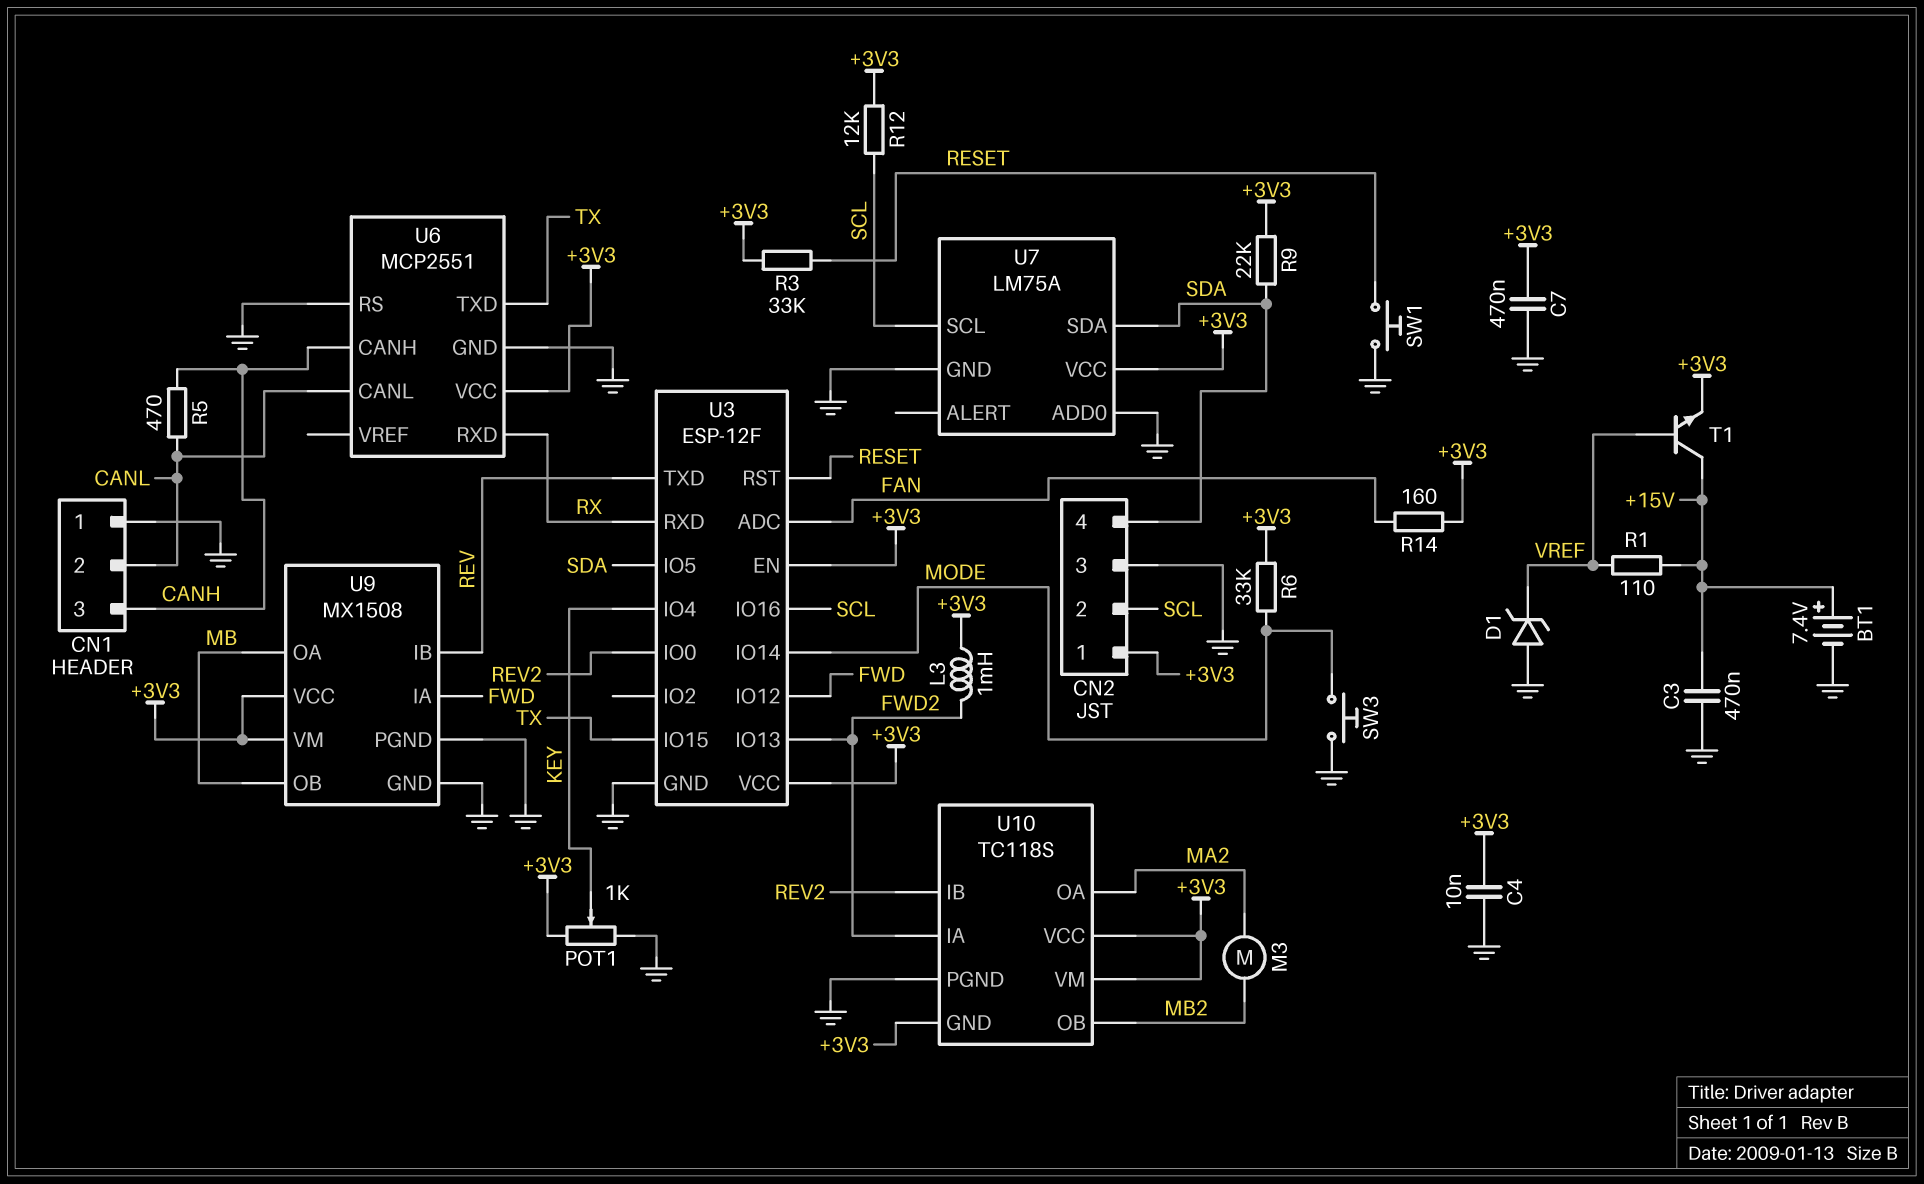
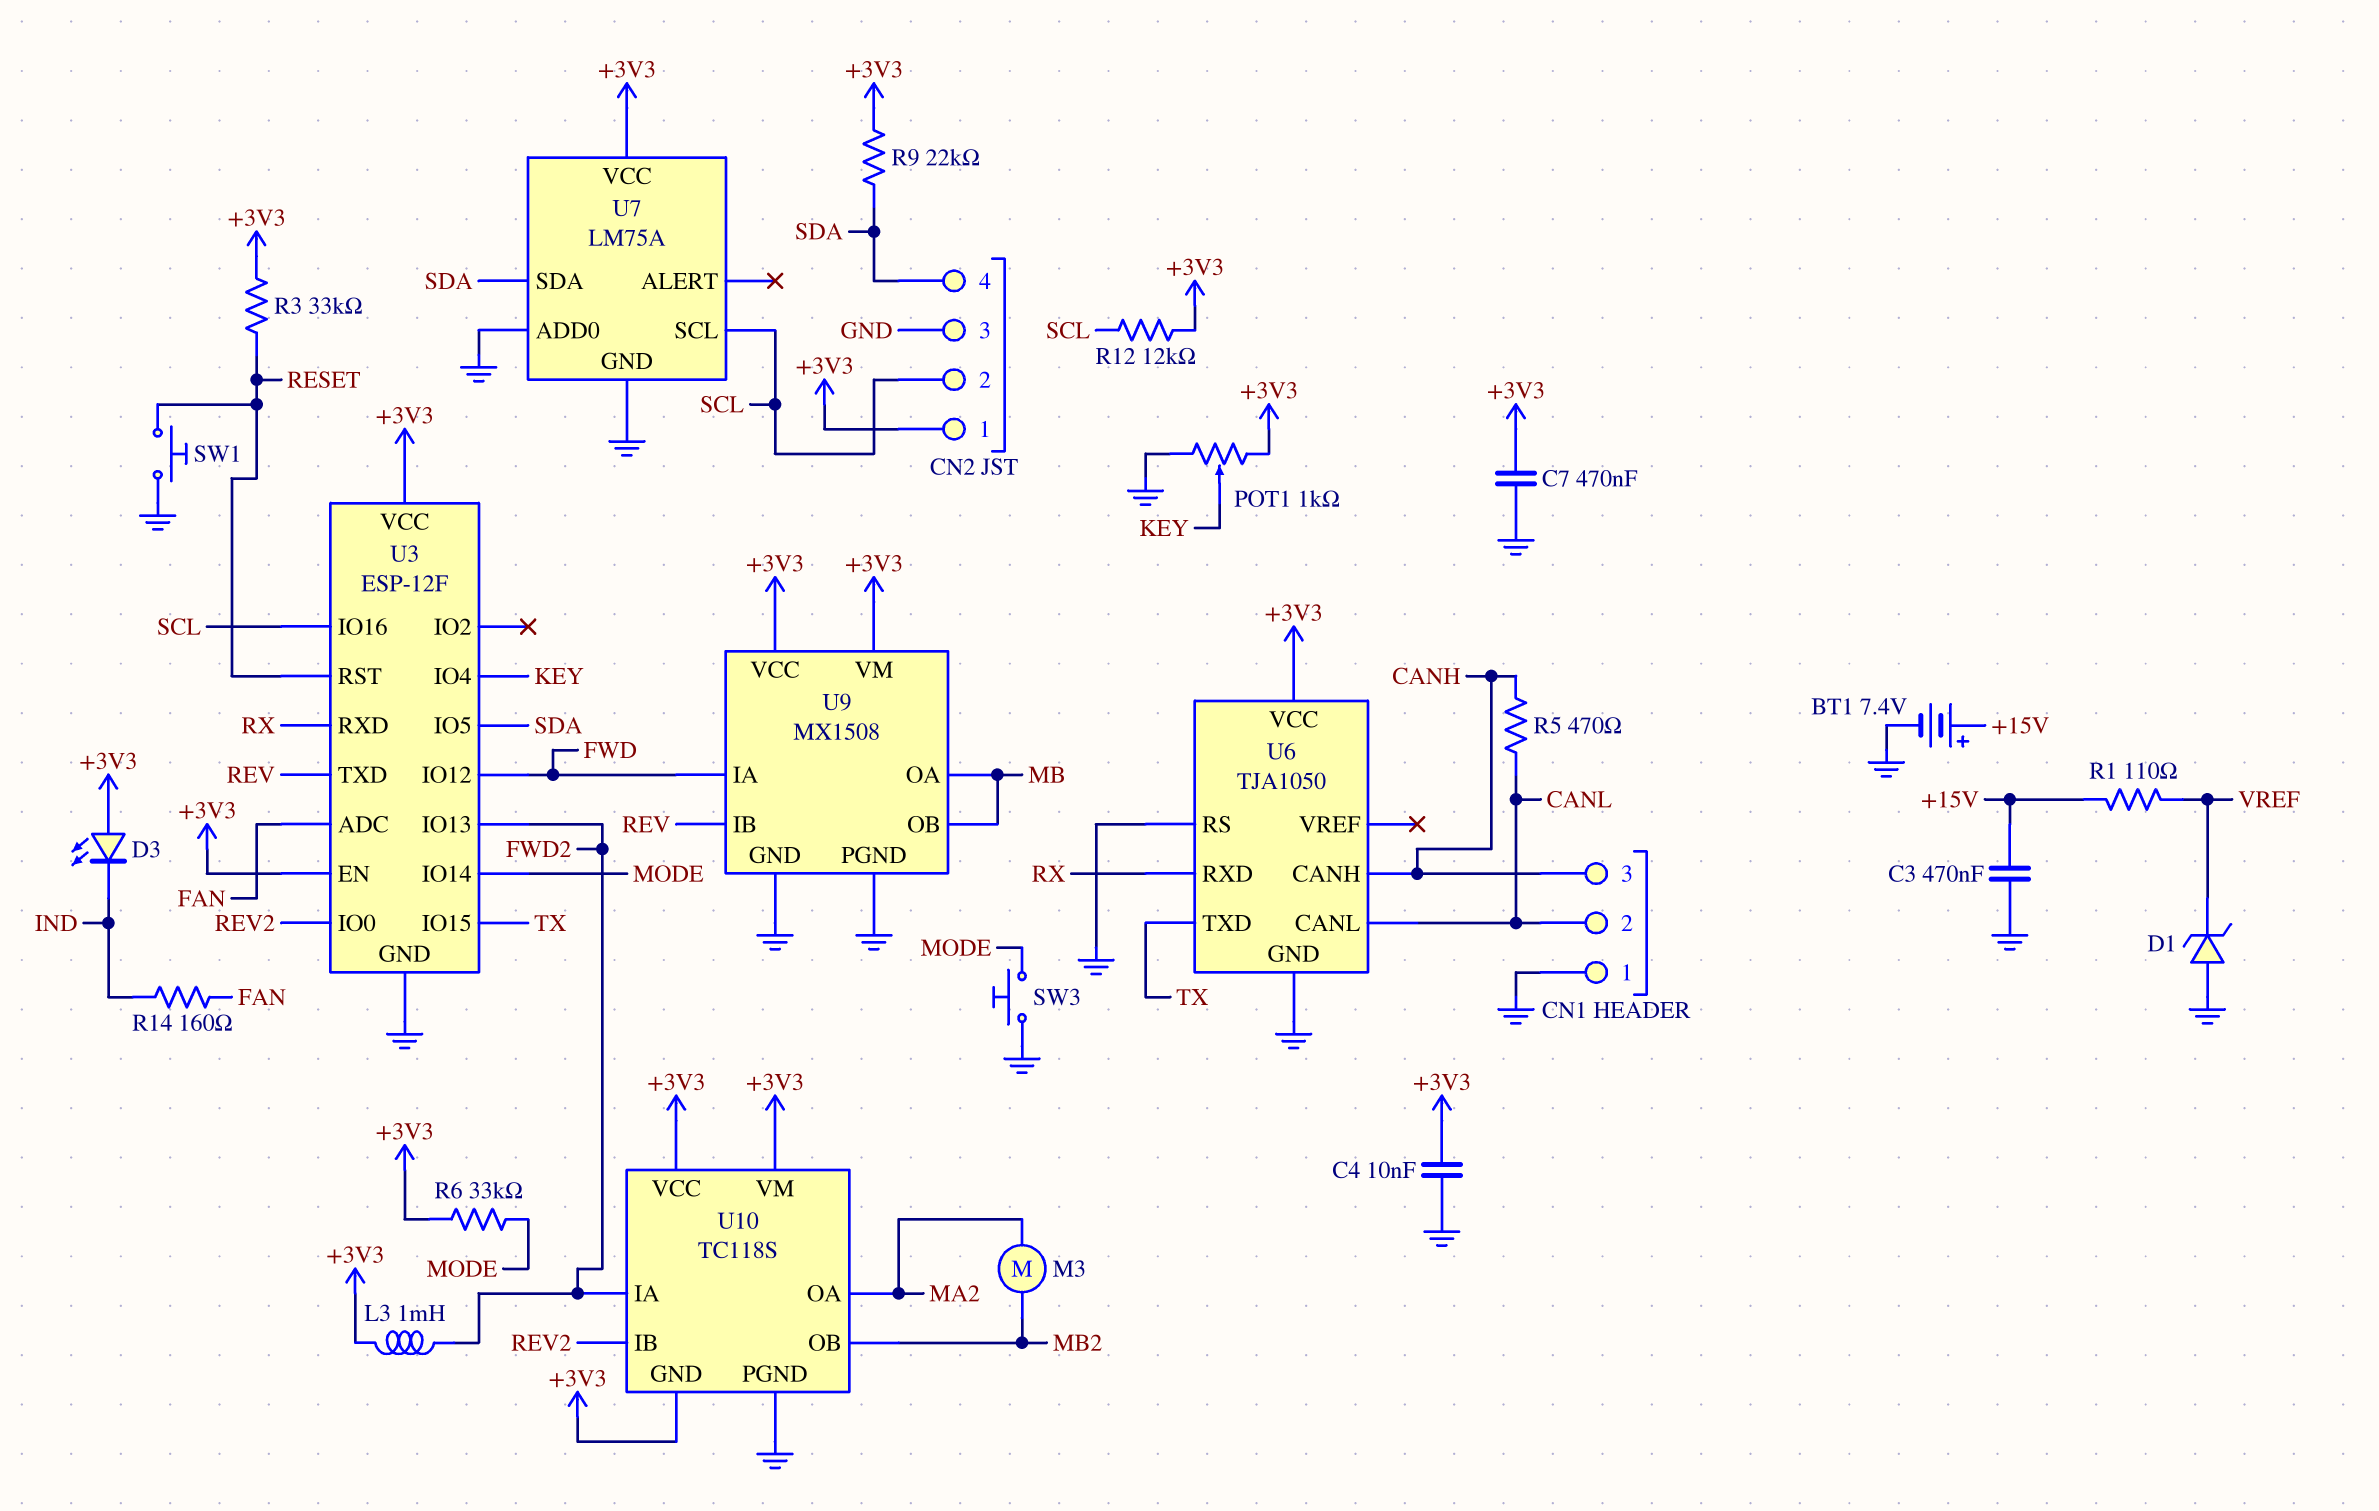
D3: none -> LED (A +3V3, K IND)
R14: 160 (+3V3, FAN) -> 160 (FAN, IND)
T1: NPN (B VREF, C +15V, E +3V3) -> none
U6: MCP2551 -> TJA1050

